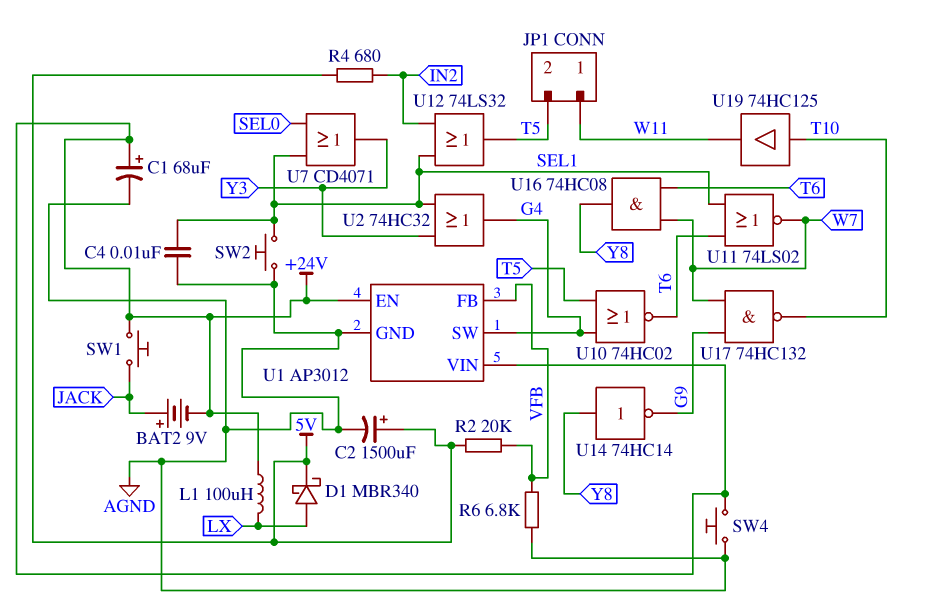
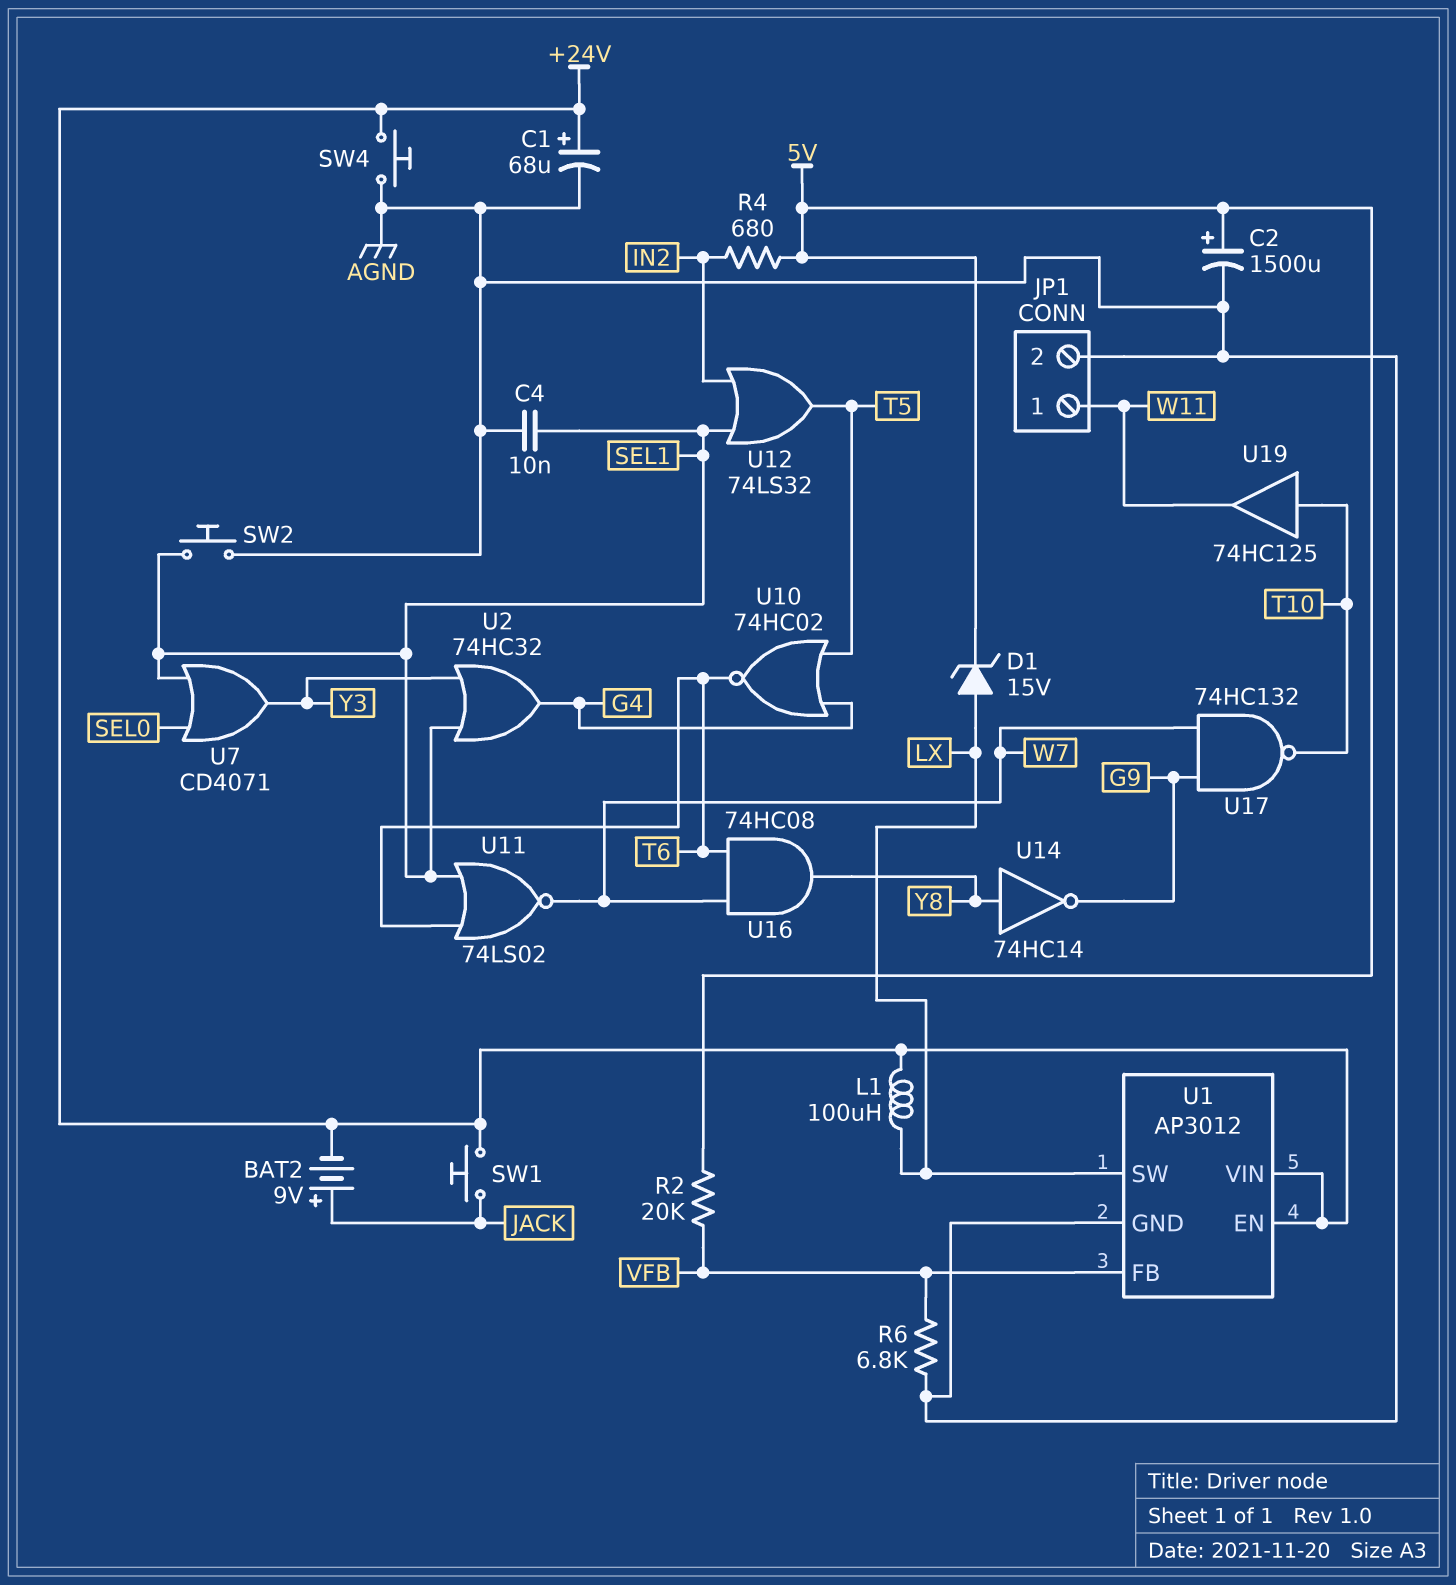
D1: schottky MBR340 (A LX, K 5V) -> zener 15V (A LX, K 5V)
JP1 pin 2: T5 -> AGND
U1 pin SW: G4 -> LX

